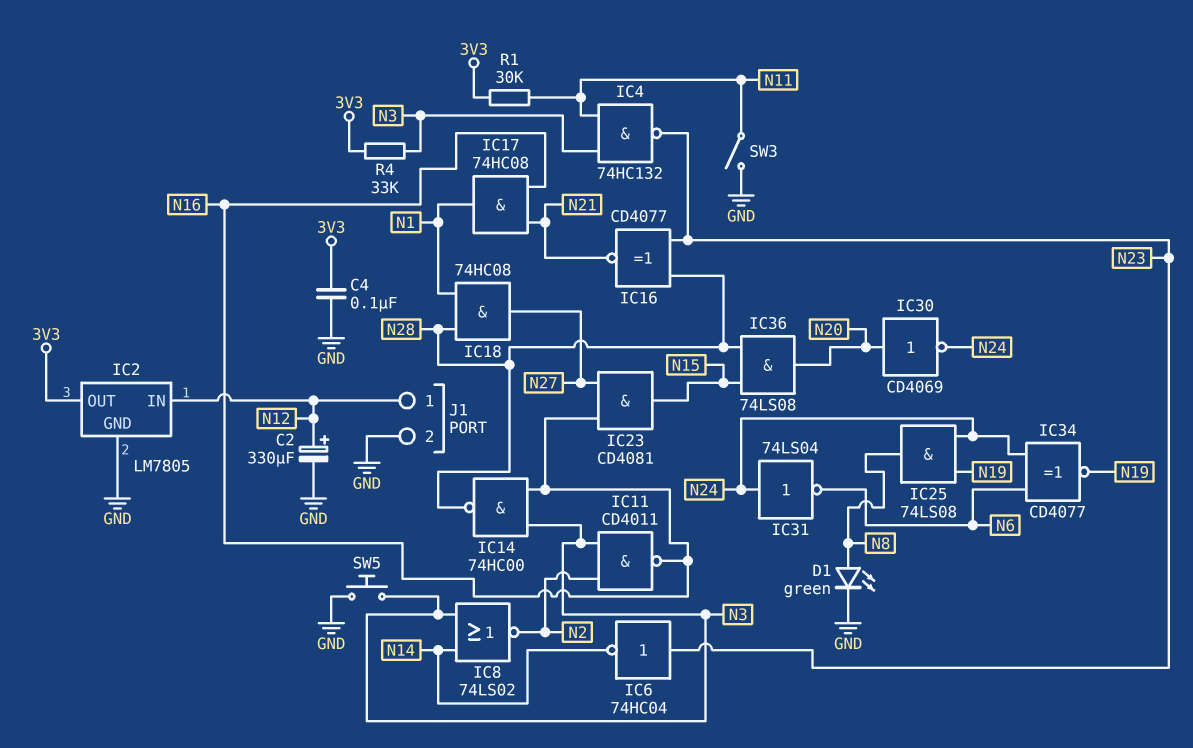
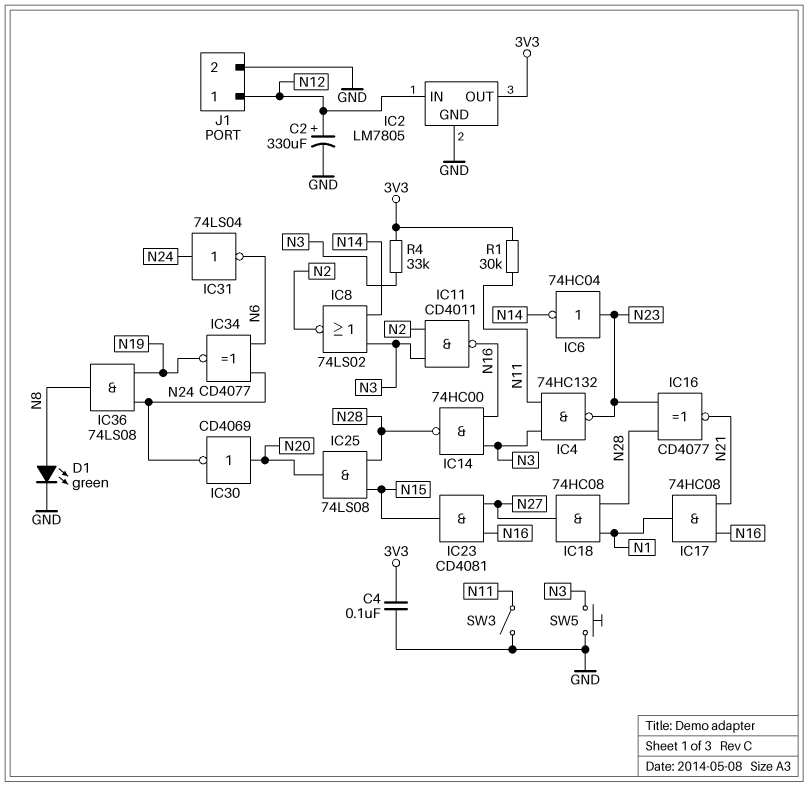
IC25: AND 74LS08 (in N19, in N24, out N8) -> AND 74LS08 (in N15, in N28, out N20)
IC36: AND 74LS08 (in N15, in N28, out N20) -> AND 74LS08 (in N19, in N24, out N8)

